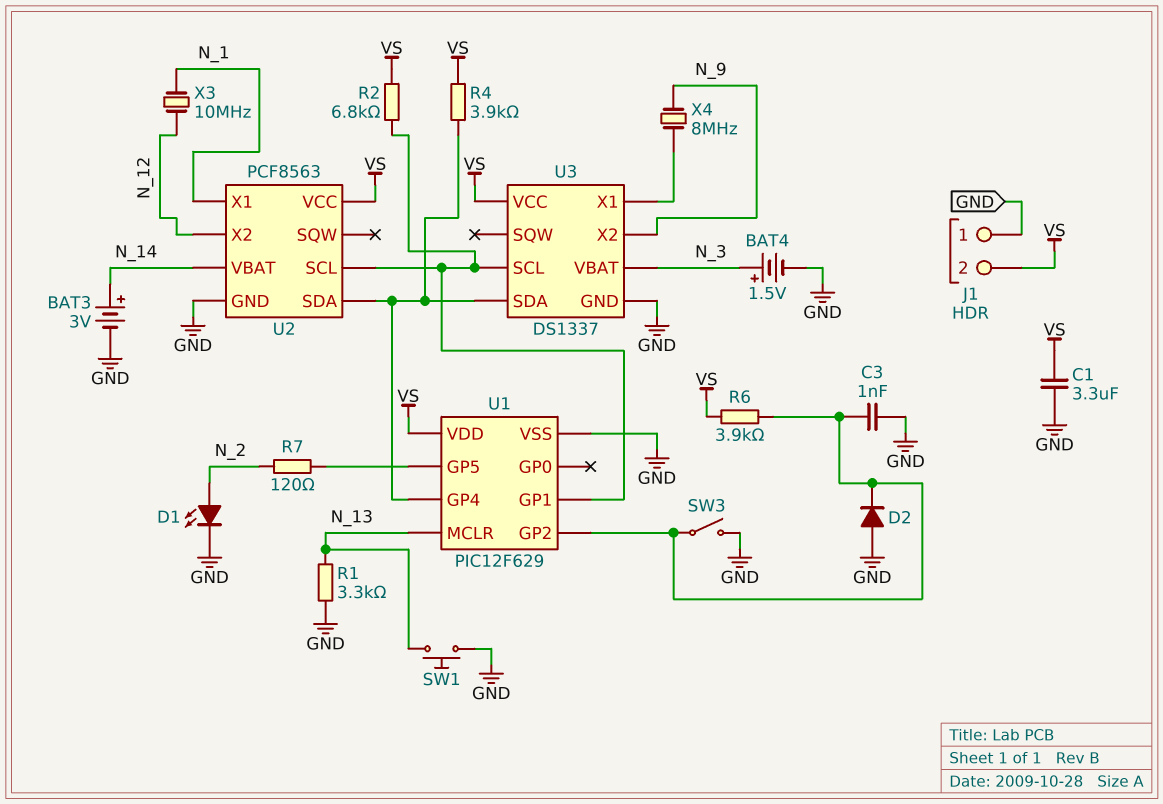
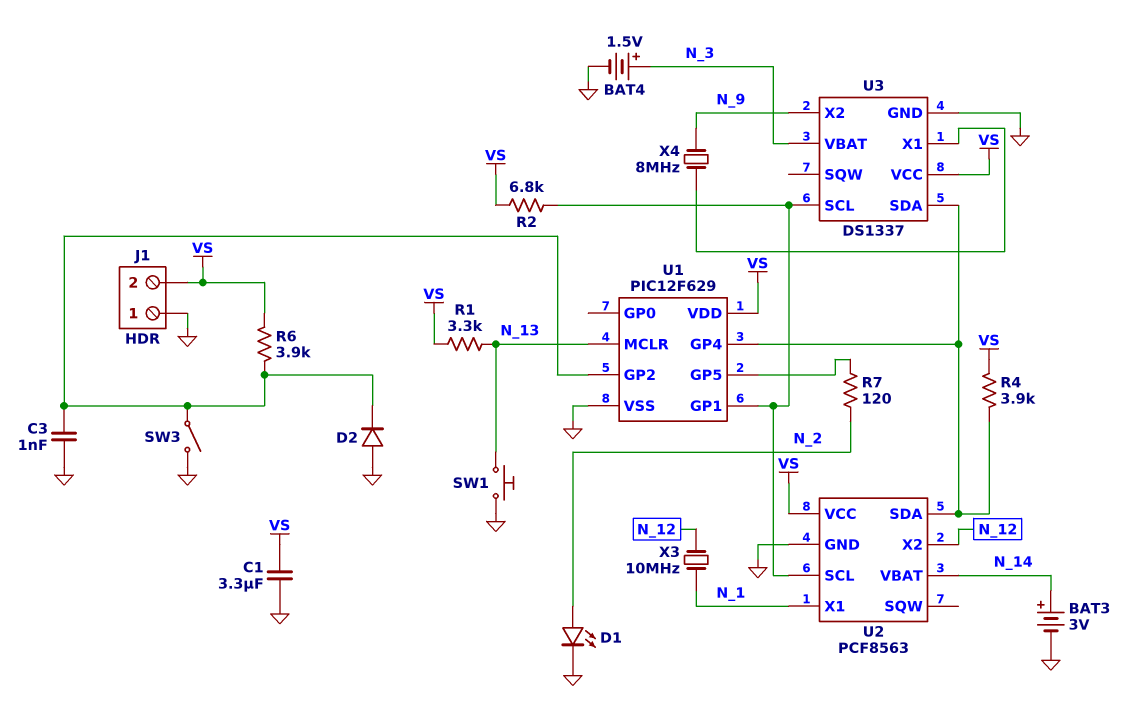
R1: 3.3k (GND, N_13) -> 3.3k (N_13, VS)

